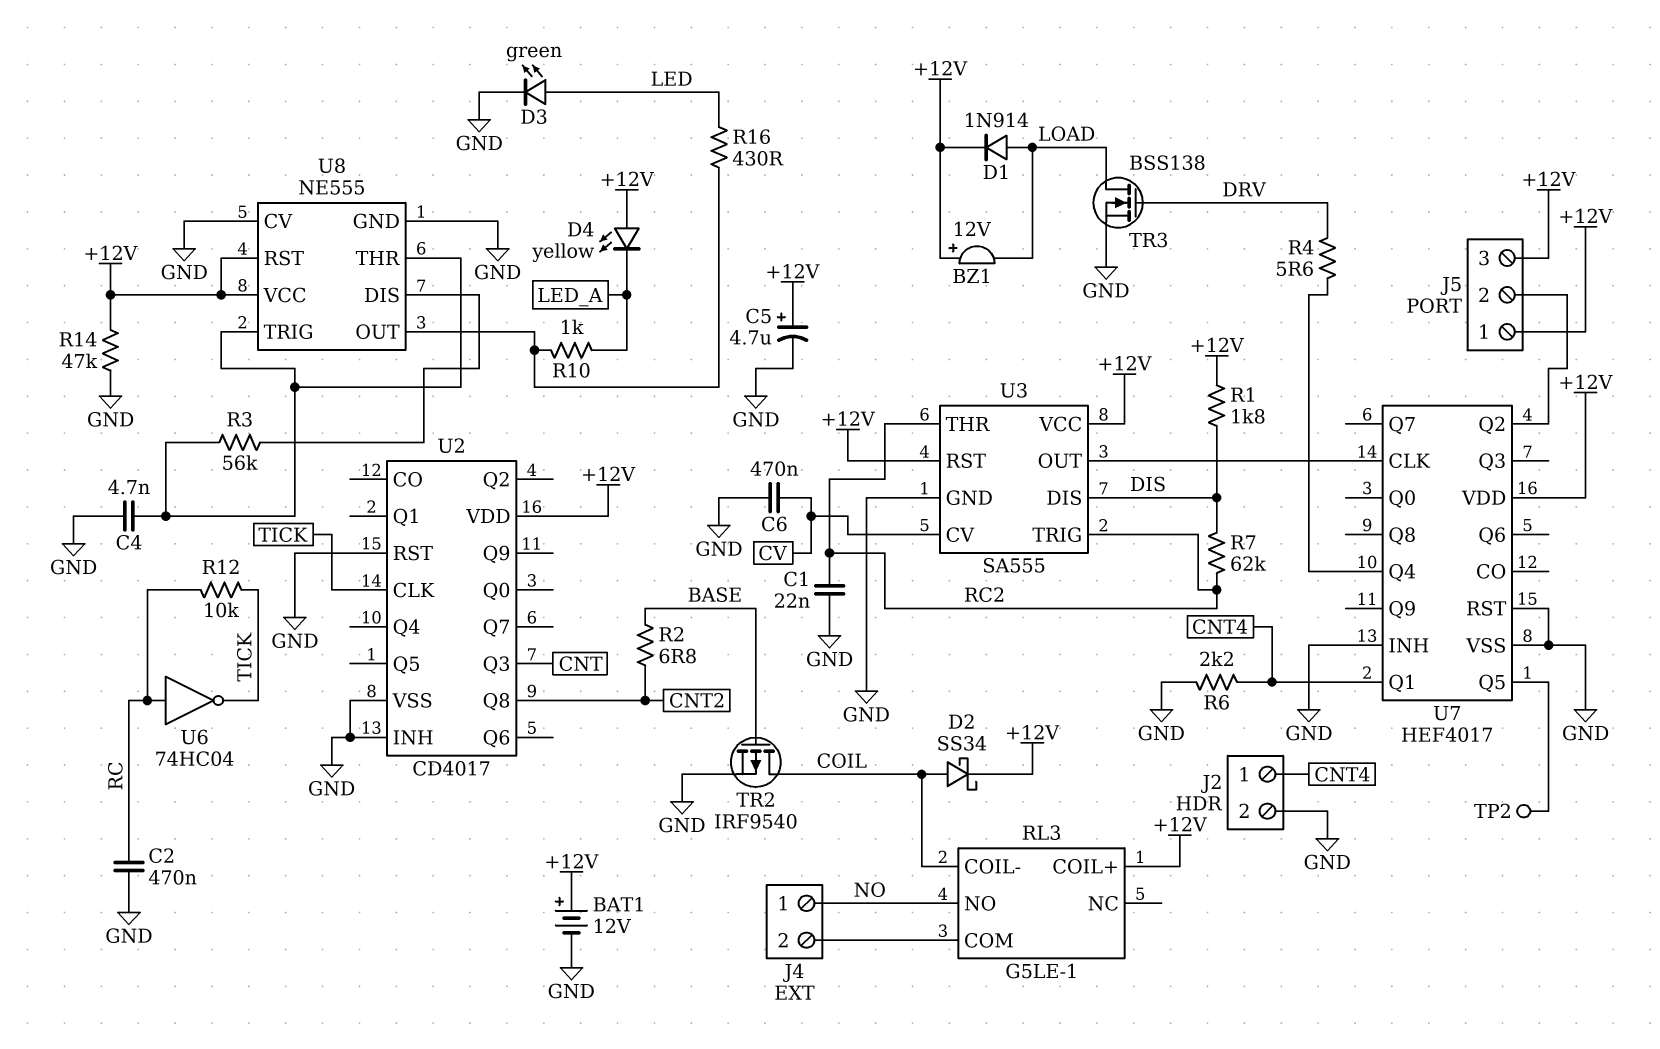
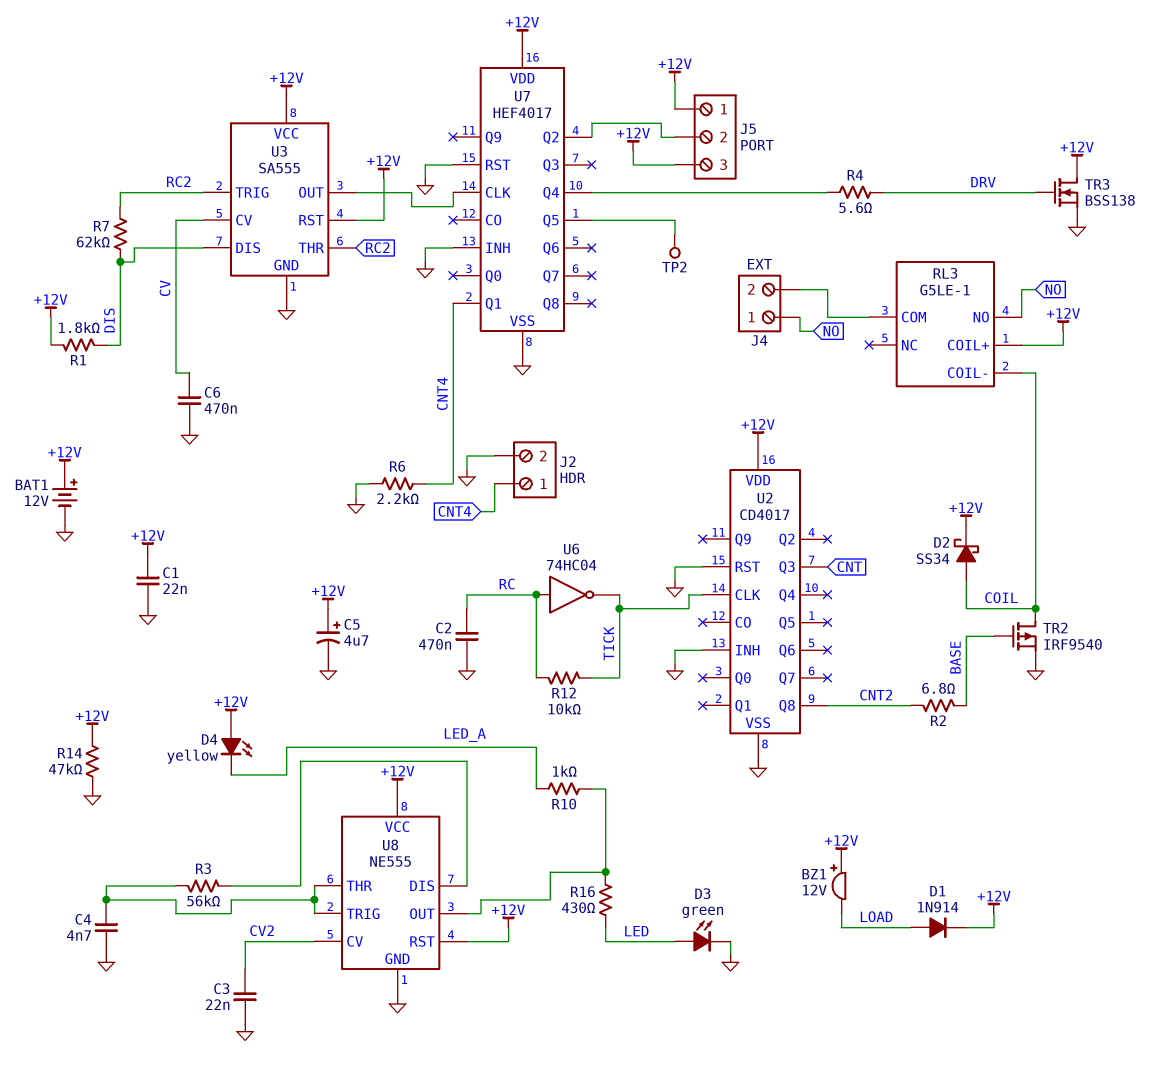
C1: 22nF (GND, RC2) -> 22nF (+12V, GND)
C3: none -> 22nF (CV2, GND)
TR3: NMOS BSS138 (G DRV, D LOAD, S GND) -> NMOS BSS138 (G DRV, D +12V, S GND)
U8 pin CV: GND -> CV2

